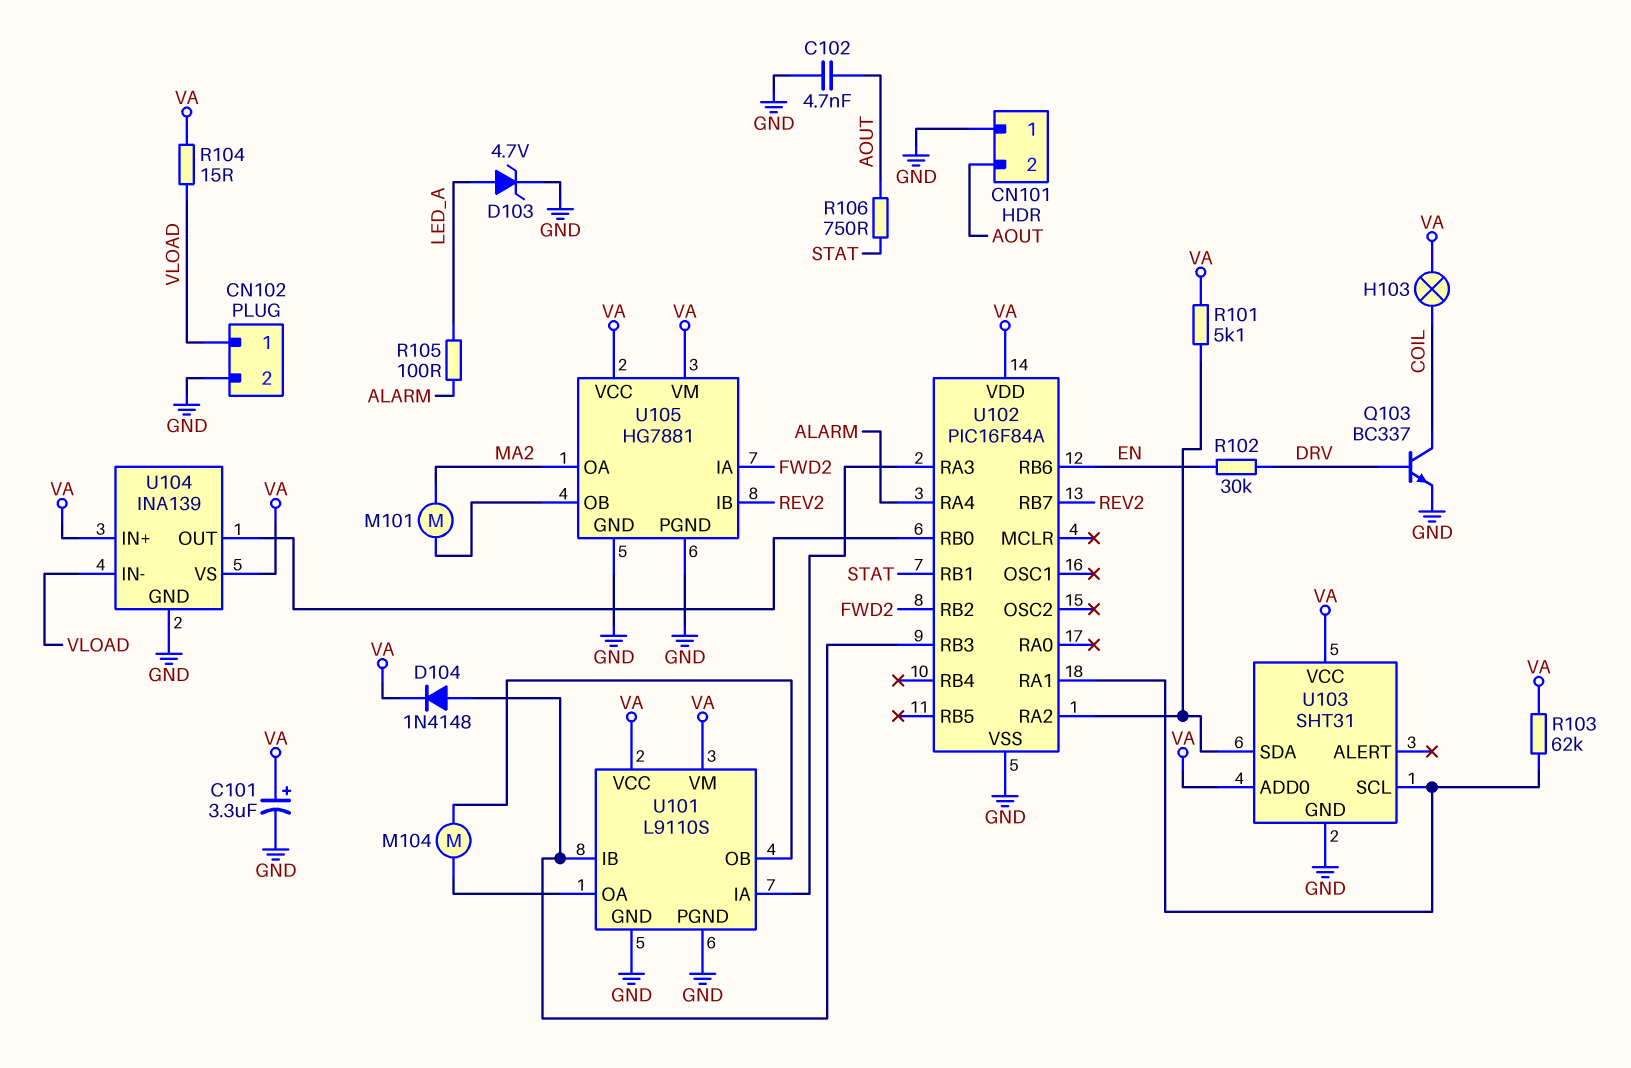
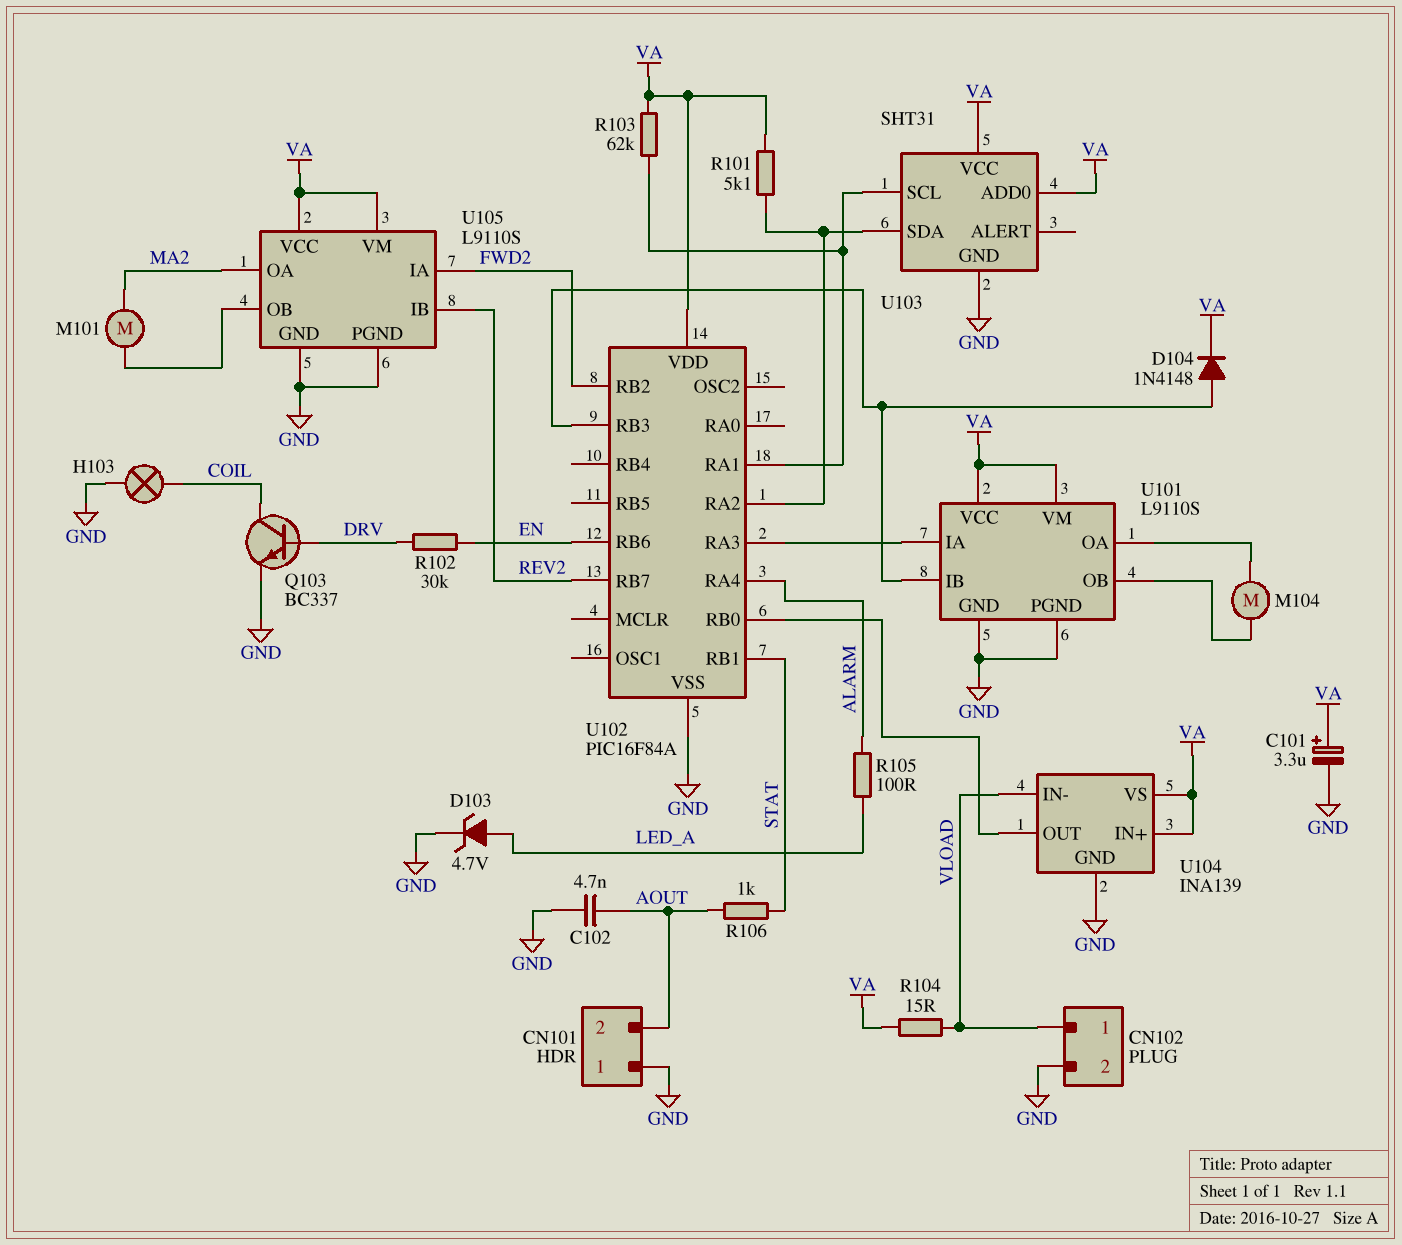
H103: lamp (COIL, VA) -> lamp (COIL, GND)
R106: 750 (AOUT, STAT) -> 1k (AOUT, STAT)
U105: HG7881 -> L9110S

